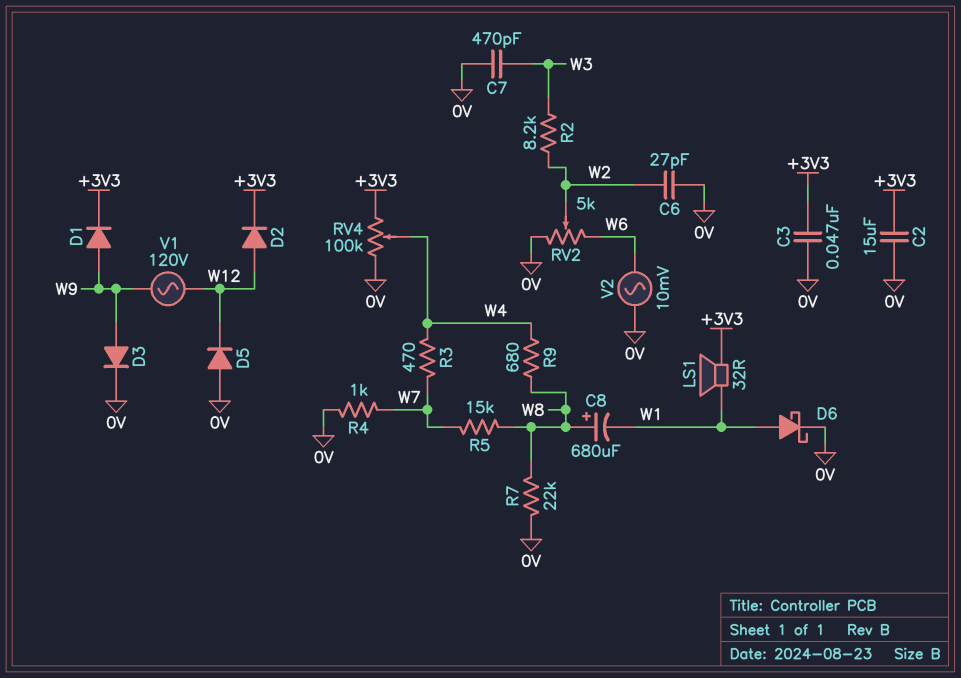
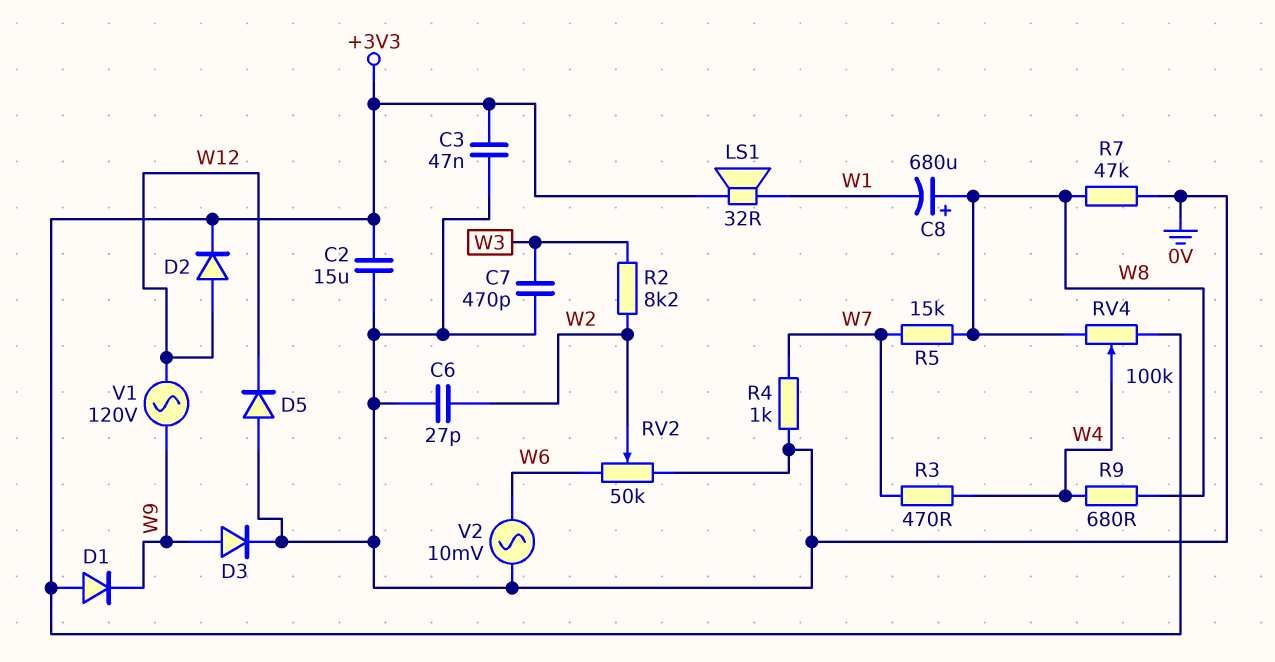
D1: diode (A W9, K +3V3) -> diode (A +3V3, K W9)
D6: schottky (A W1, K 0V) -> none
R7: 22k (0V, W8) -> 47k (0V, W8)
RV2: 5k (0V, W6, wiper W2) -> 50k (0V, W6, wiper W2)
RV4: 100k (+3V3, 0V, wiper W4) -> 100k (+3V3, W8, wiper W4)

